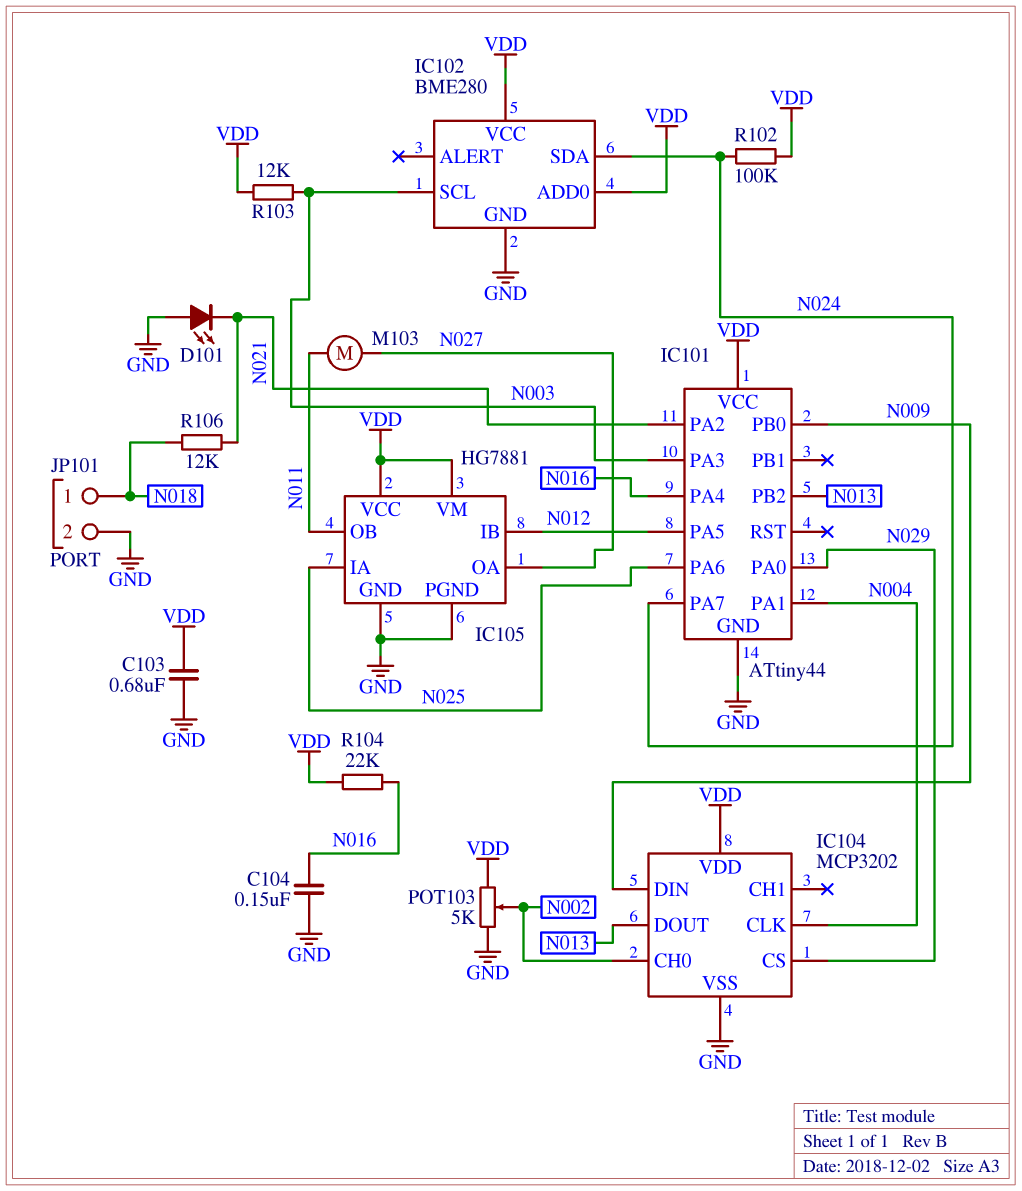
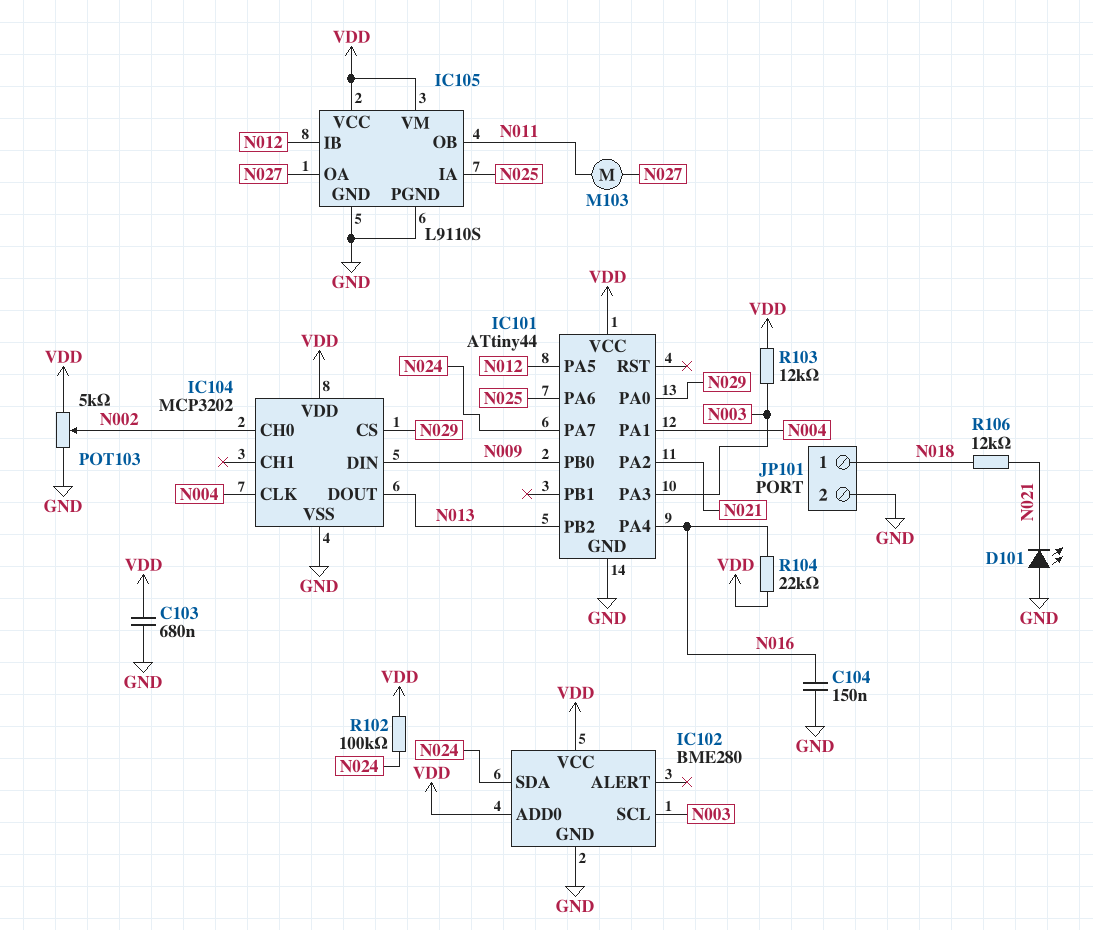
IC105: HG7881 -> L9110S

